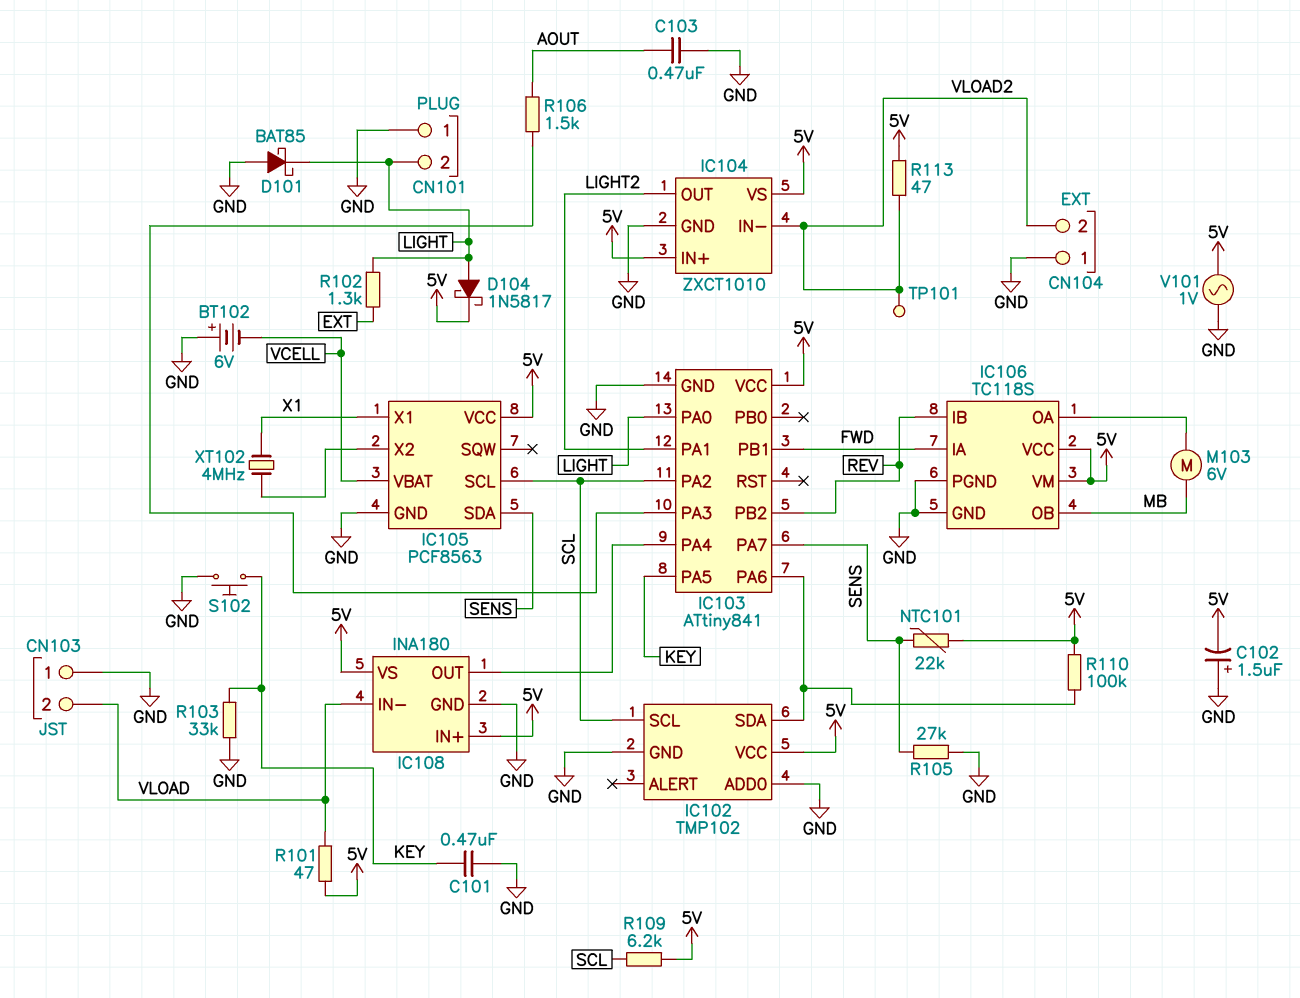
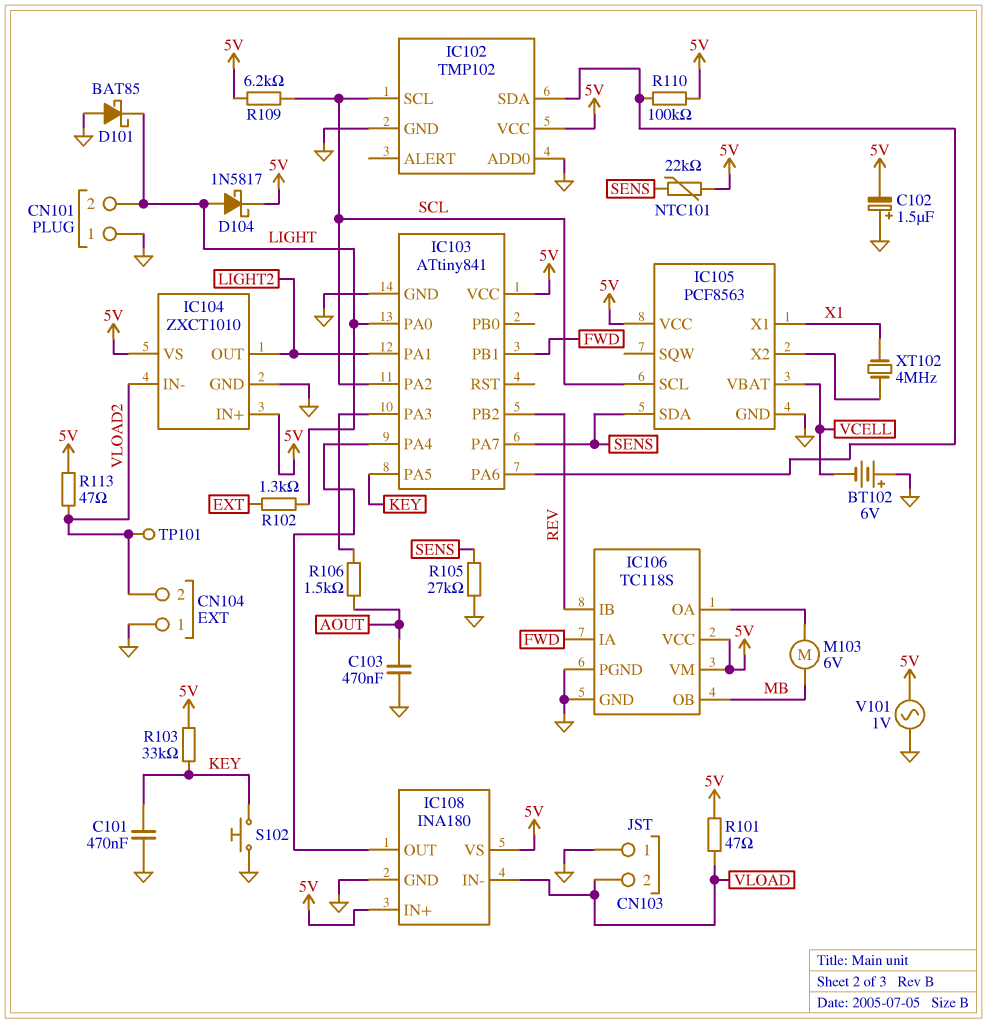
R103: 33k (GND, KEY) -> 33k (5V, KEY)

